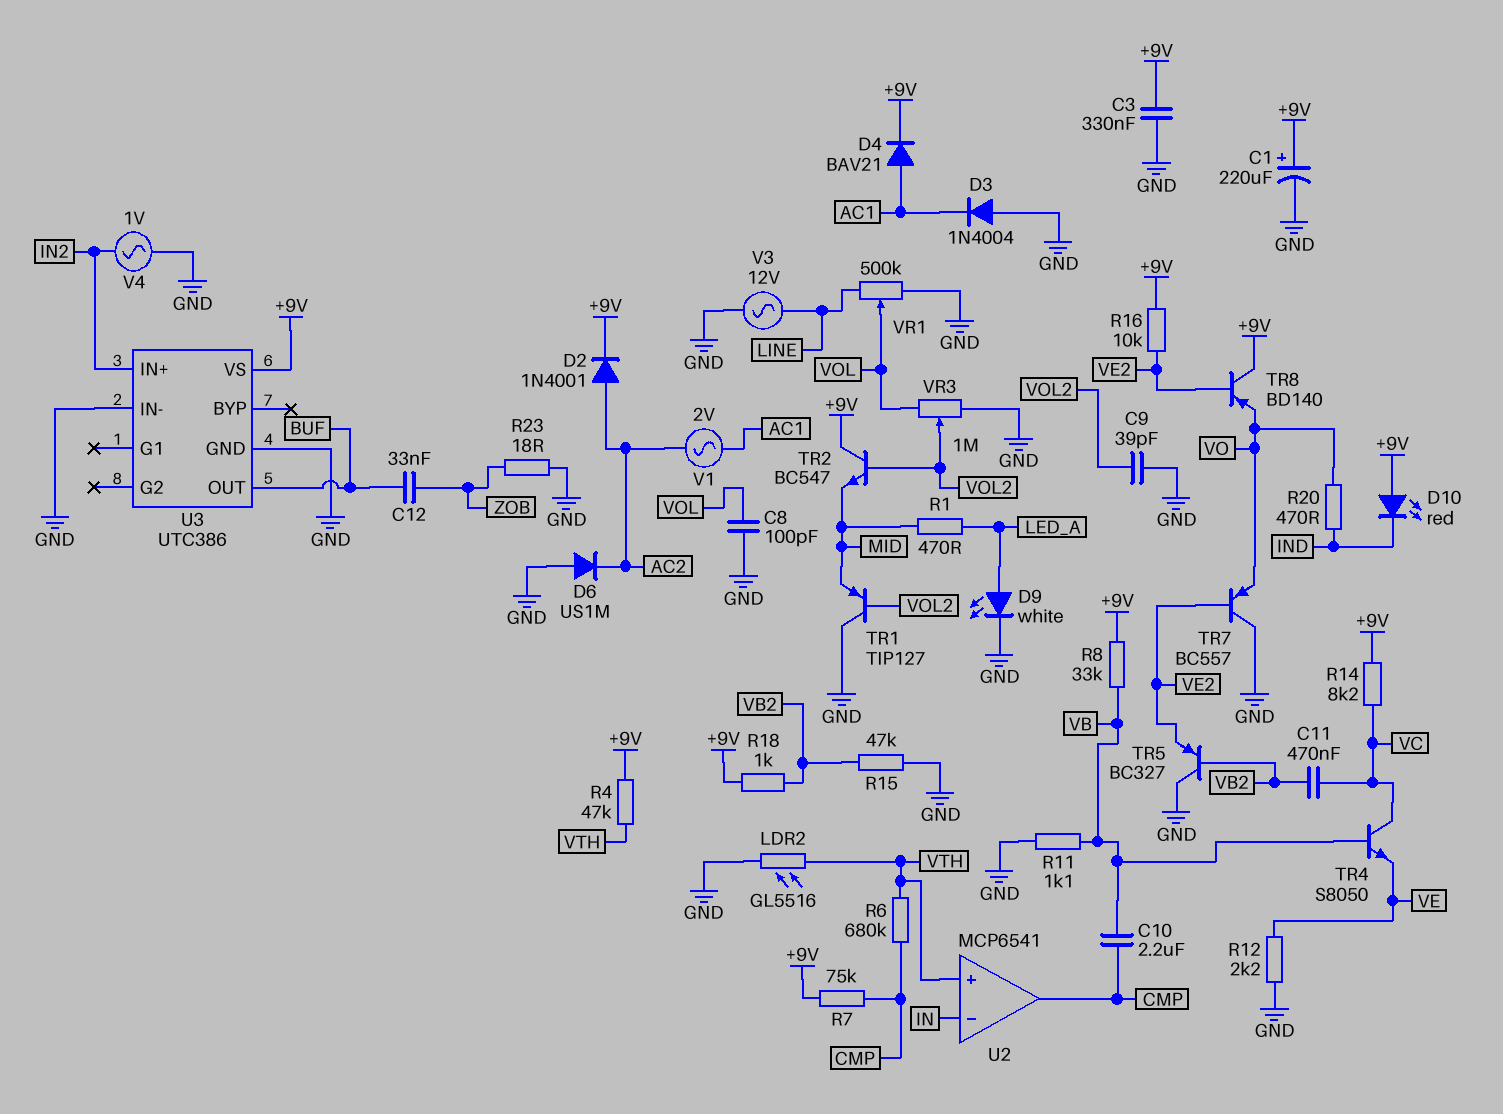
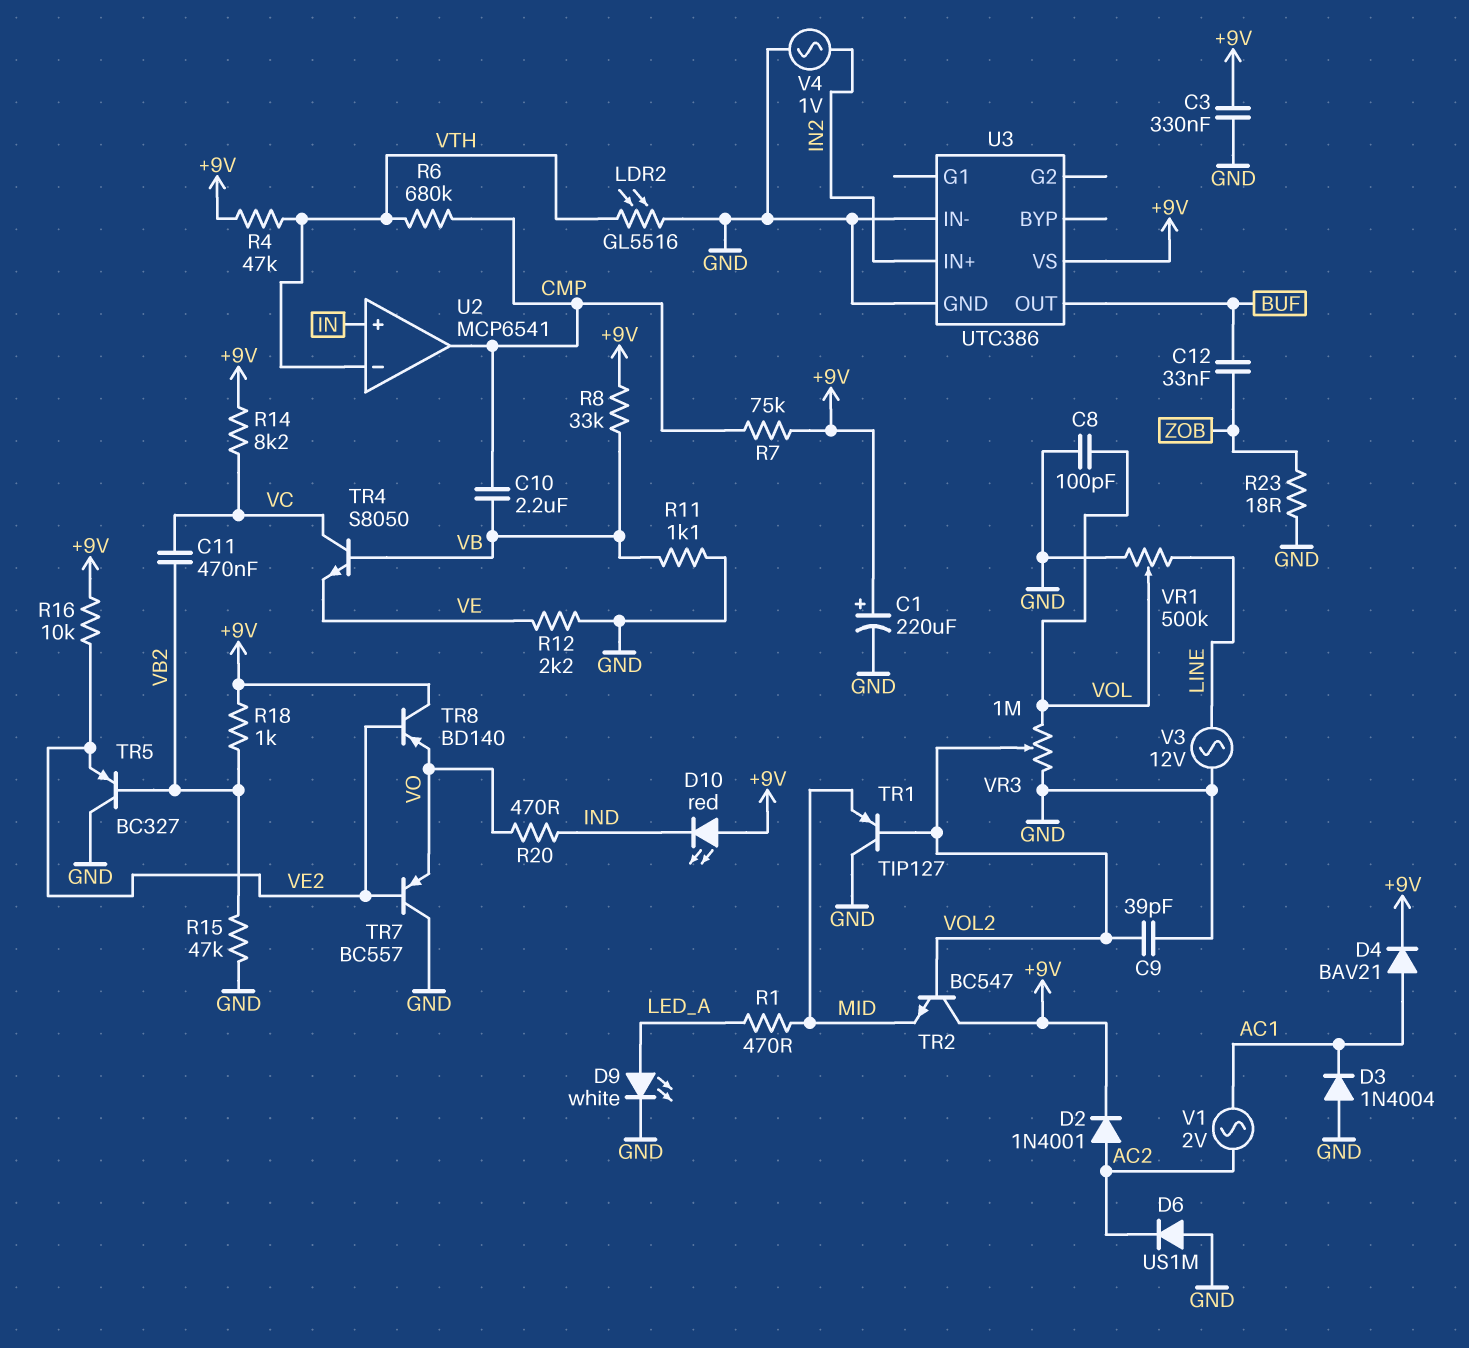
U2 pin in+: VTH -> IN
U2 pin in-: IN -> VTH

